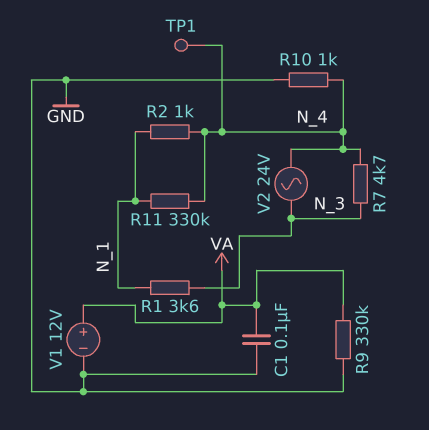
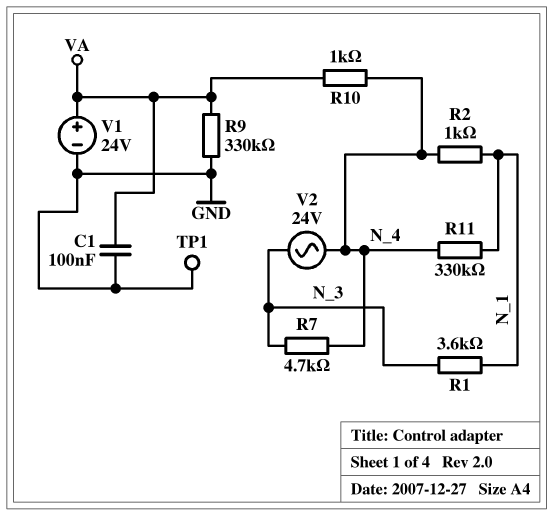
R10: 1k (GND, N_4) -> 1k (N_4, VA)
TP1: test point (N_4) -> test point (GND)
V1: 12V (plus VA, minus GND) -> 24V (plus VA, minus GND)

